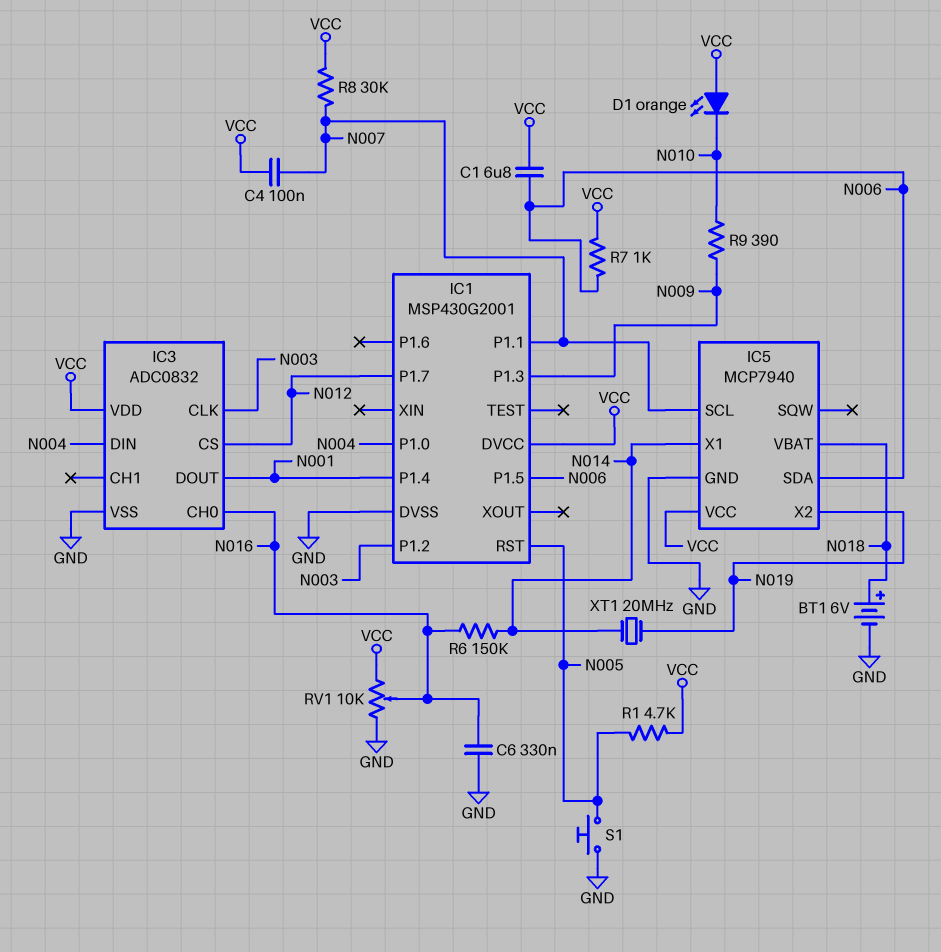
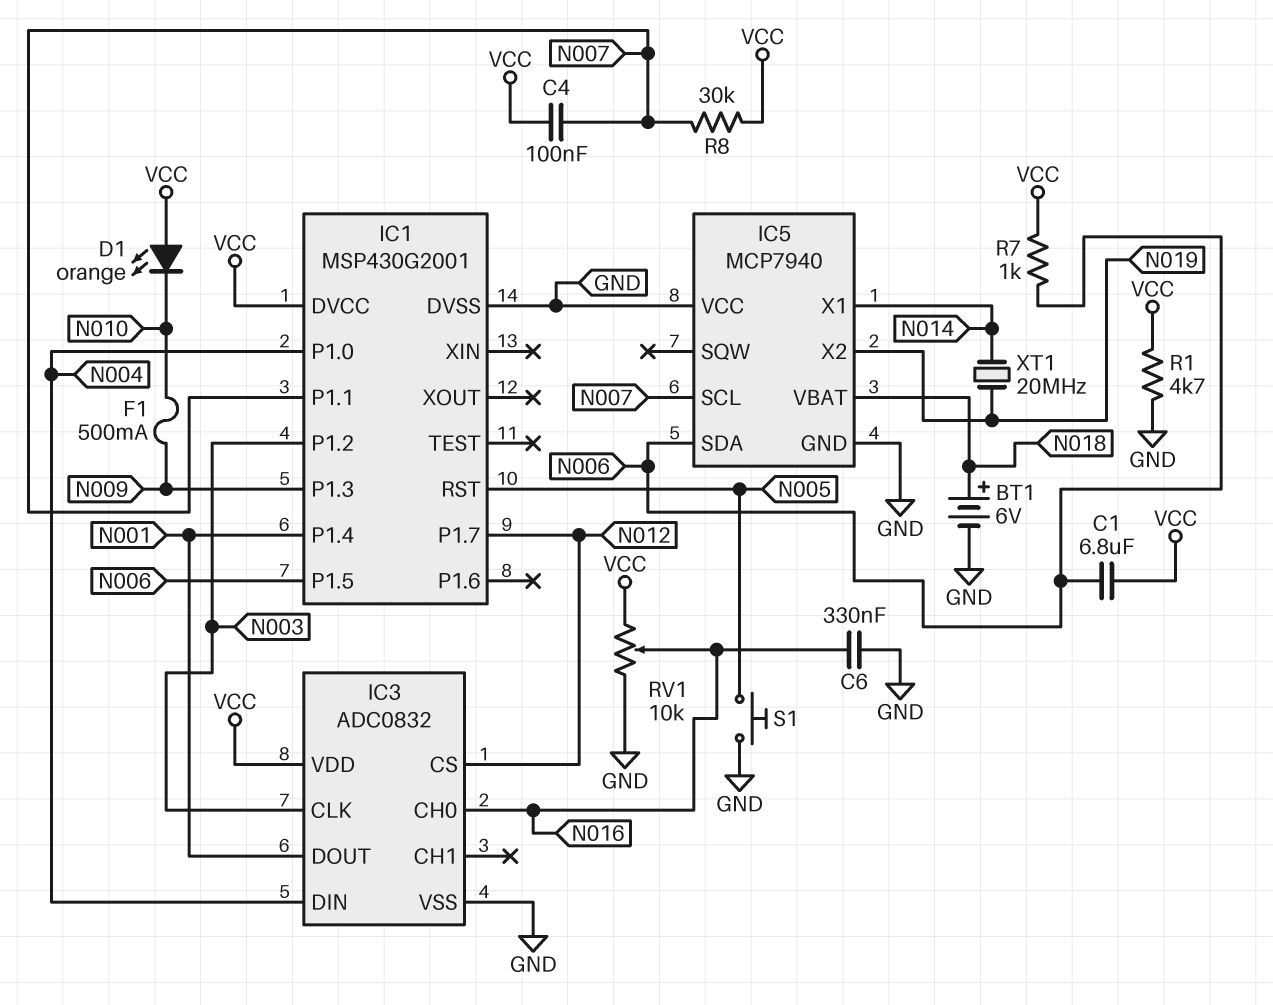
F1: none -> 500mA (N009, N010)
IC5 pin VCC: VCC -> GND
R1: 4.7k (N005, VCC) -> 4.7k (GND, VCC)
R6: 150k (N014, N016) -> none
R9: 390 (N009, N010) -> none

